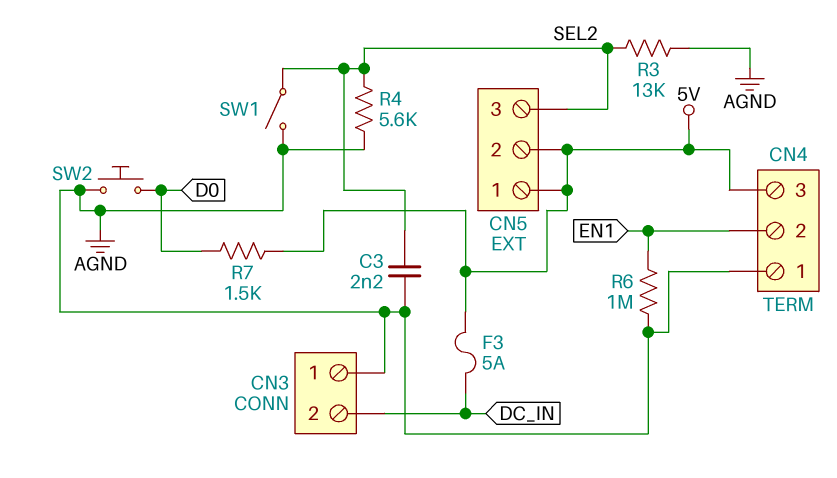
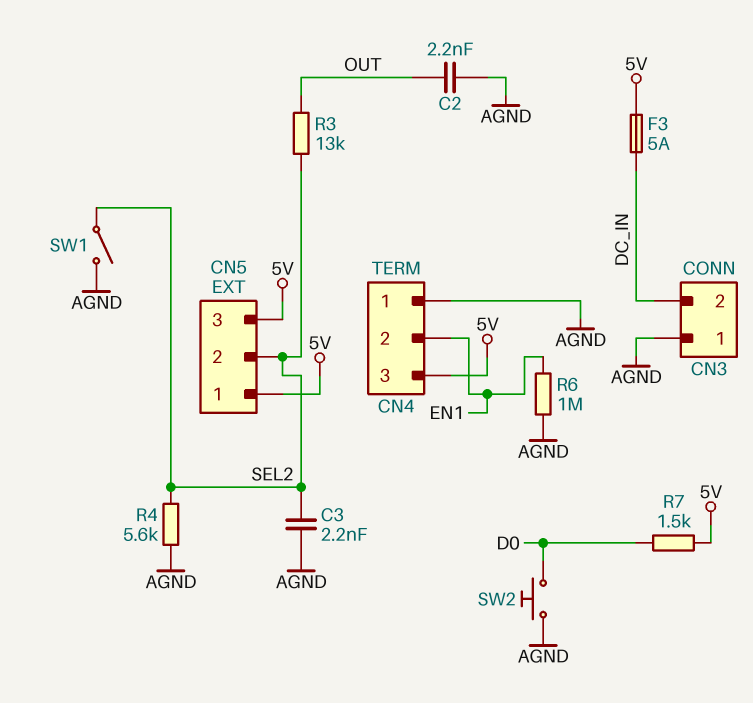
C2: none -> 2.2nF (AGND, OUT)
CN5 pin 2: 5V -> SEL2
CN5 pin 3: SEL2 -> 5V
R3: 13k (AGND, SEL2) -> 13k (OUT, SEL2)

